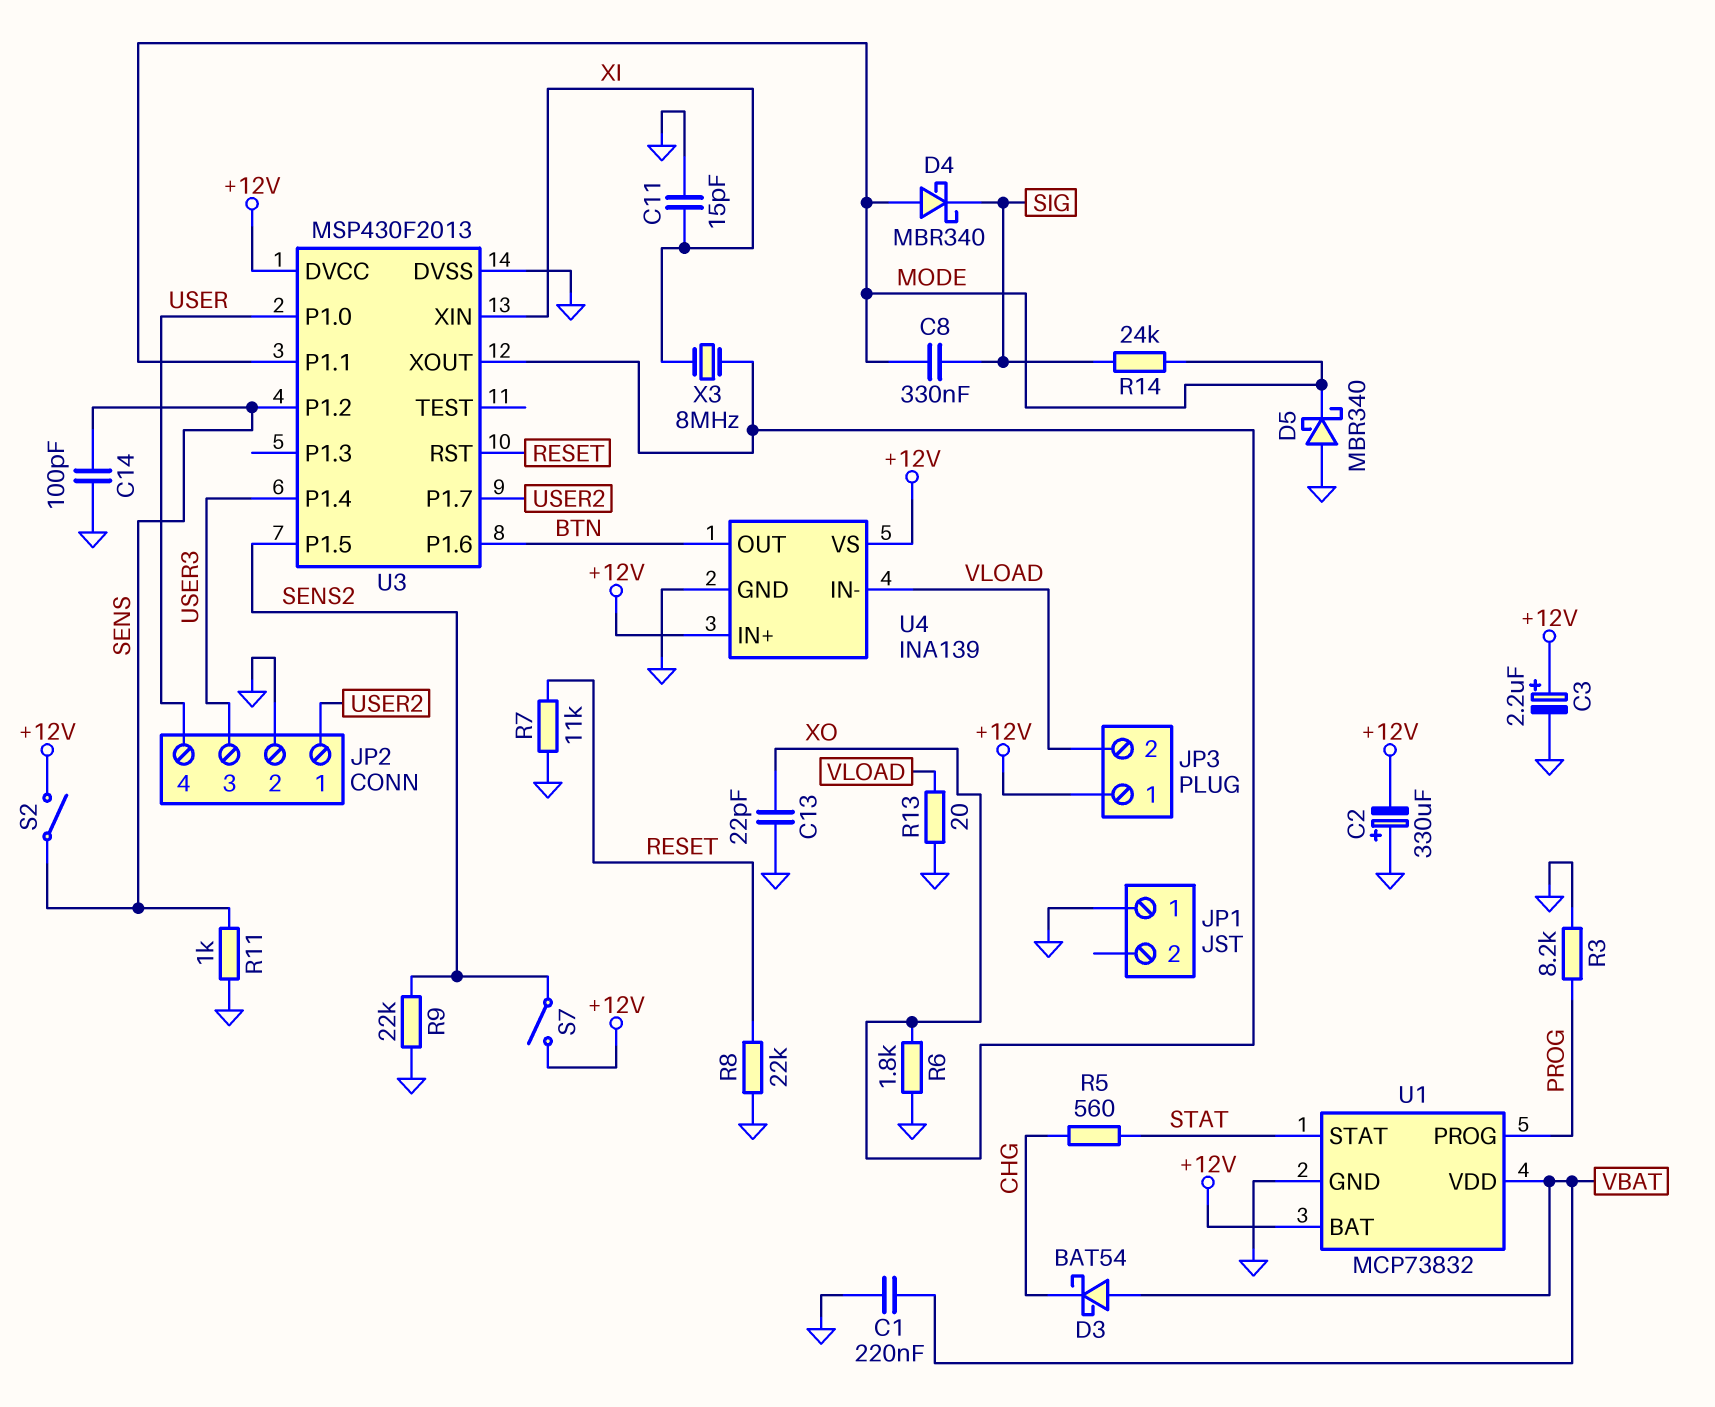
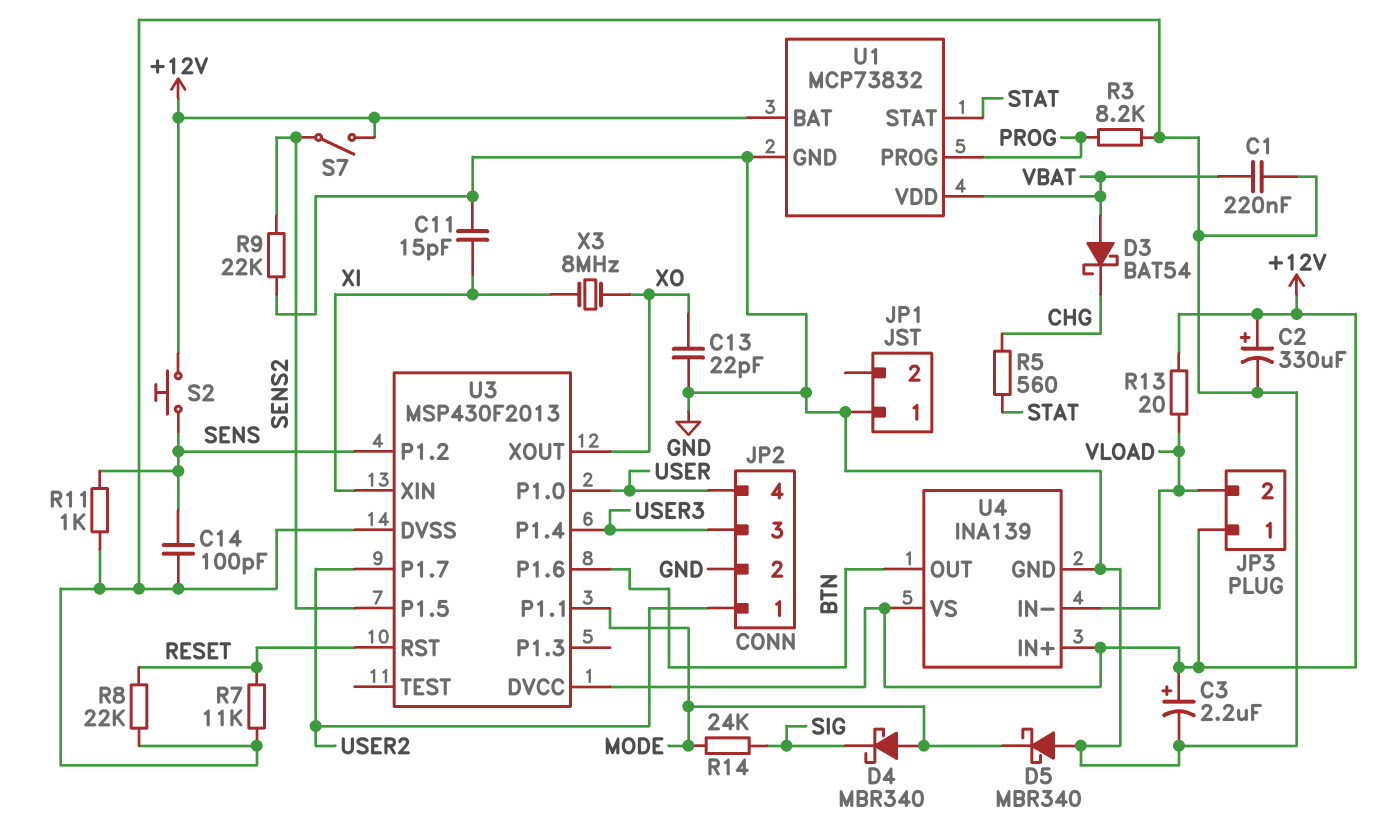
C2: 330uF (plus GND, minus +12V) -> 330uF (plus +12V, minus GND)
C8: 330nF (MODE, SIG) -> none
R6: 1.8k (GND, XO) -> none
R13: 20 (GND, VLOAD) -> 20 (+12V, VLOAD)
S2: switch (+12V, SENS) -> button (+12V, SENS)

